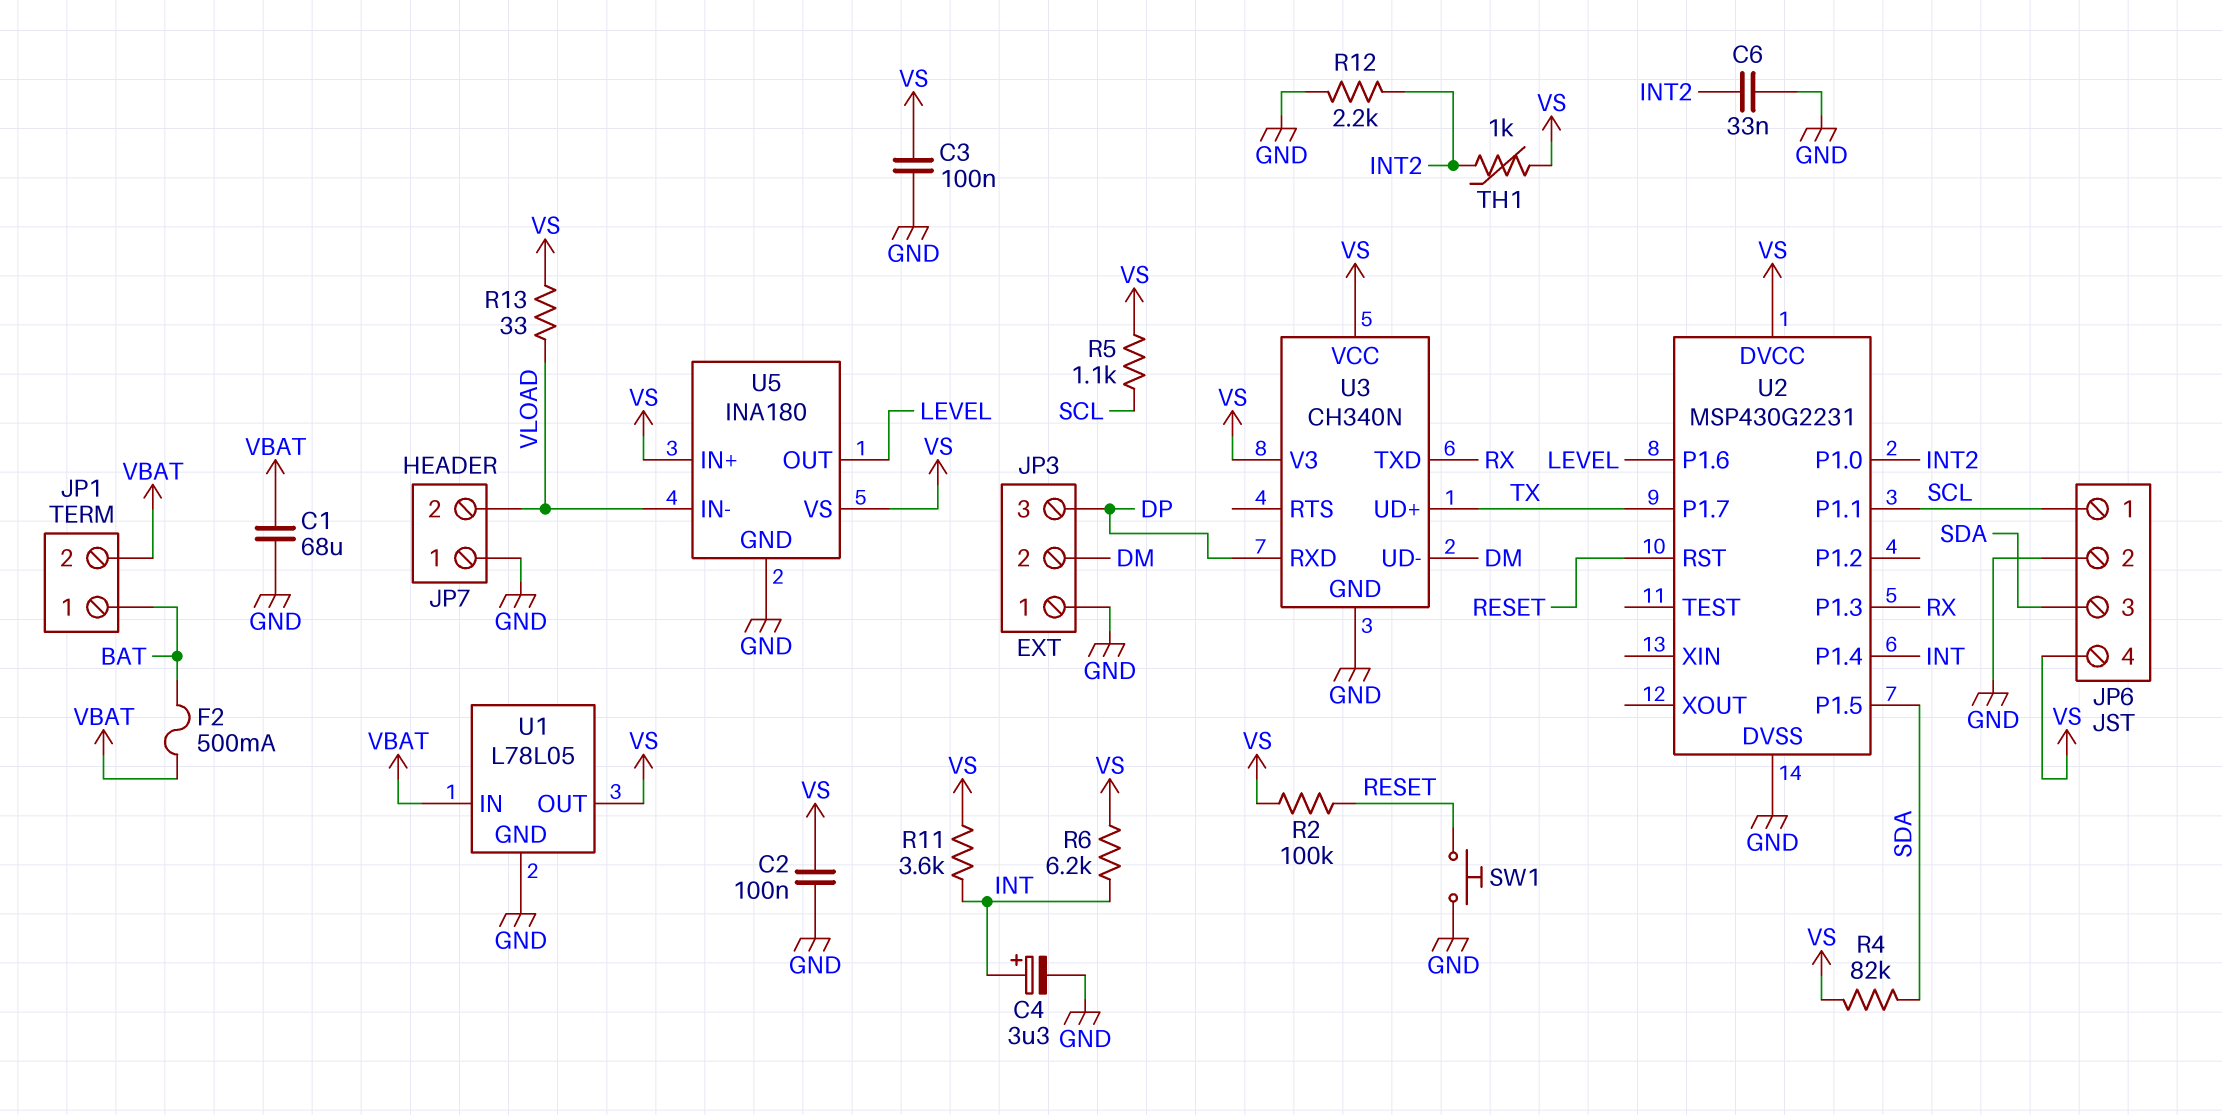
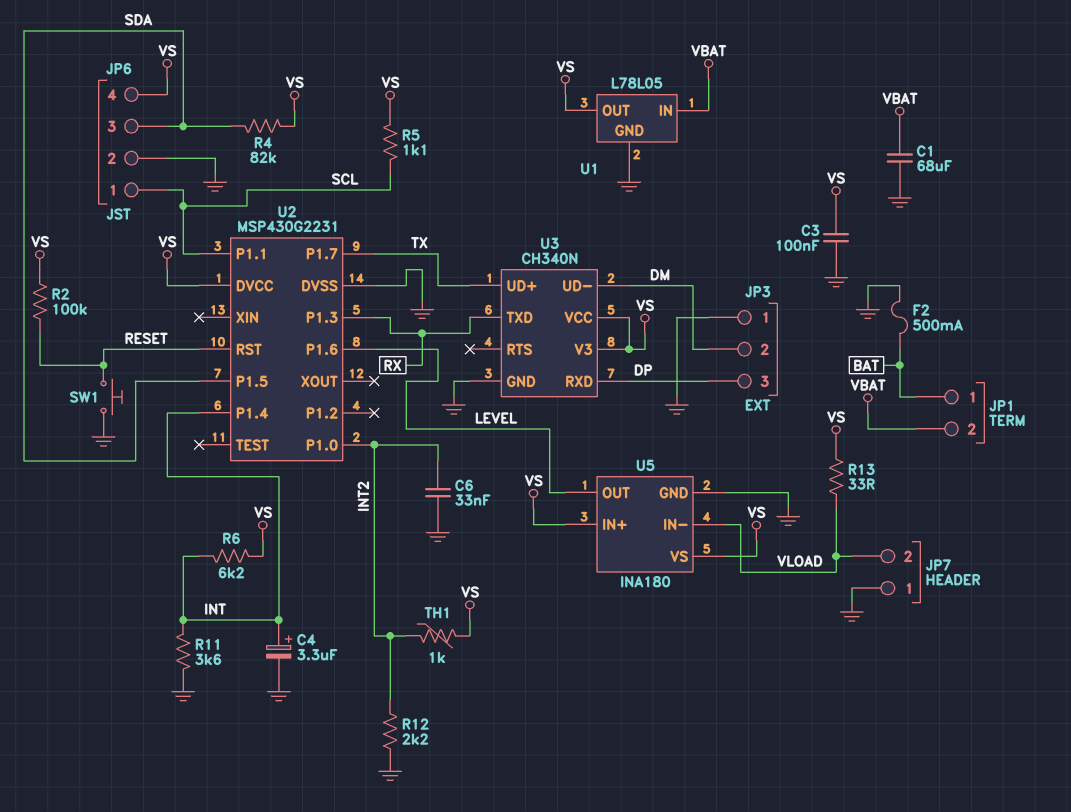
C2: 100nF (GND, VS) -> none
F2: 500mA (BAT, VBAT) -> 500mA (BAT, GND)
R11: 3.6k (INT, VS) -> 3.6k (GND, INT)

